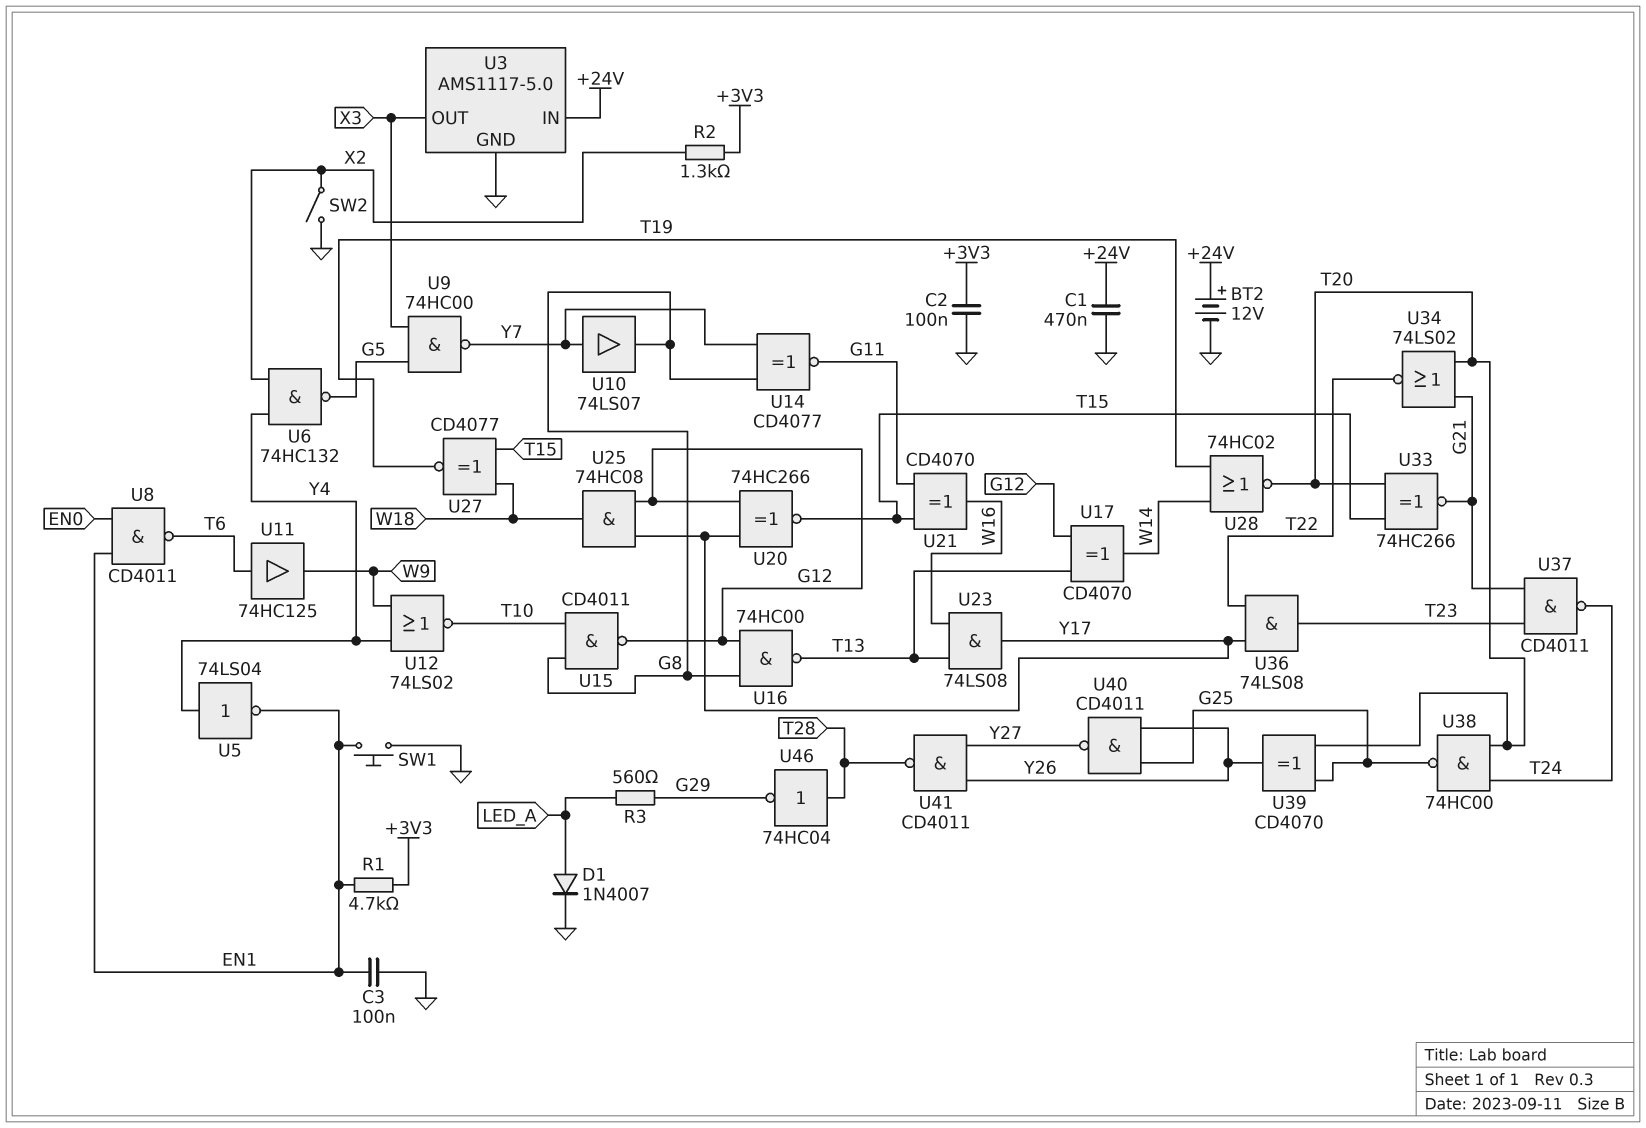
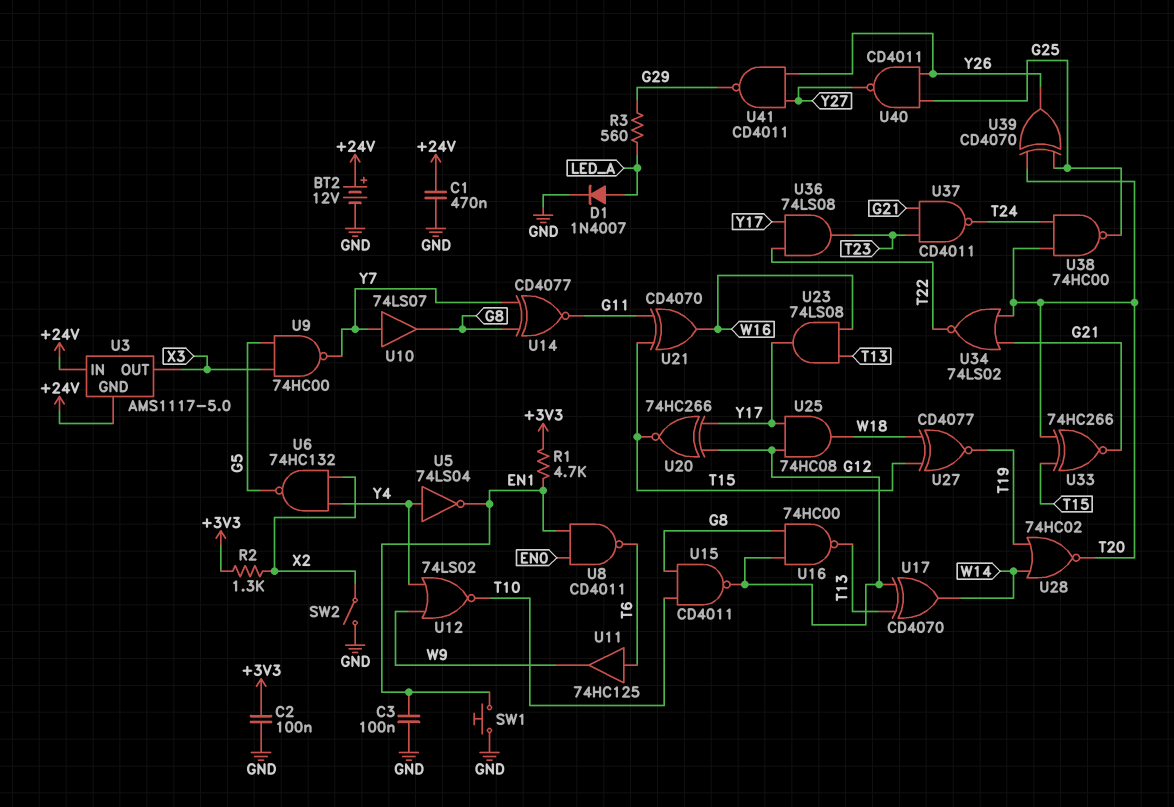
U3 pin GND: GND -> +24V
U41: NAND CD4011 (in Y26, in Y27, out T28) -> NAND CD4011 (in Y26, in Y27, out G29)
U46: NOT 74HC04 (in T28, out G29) -> none

